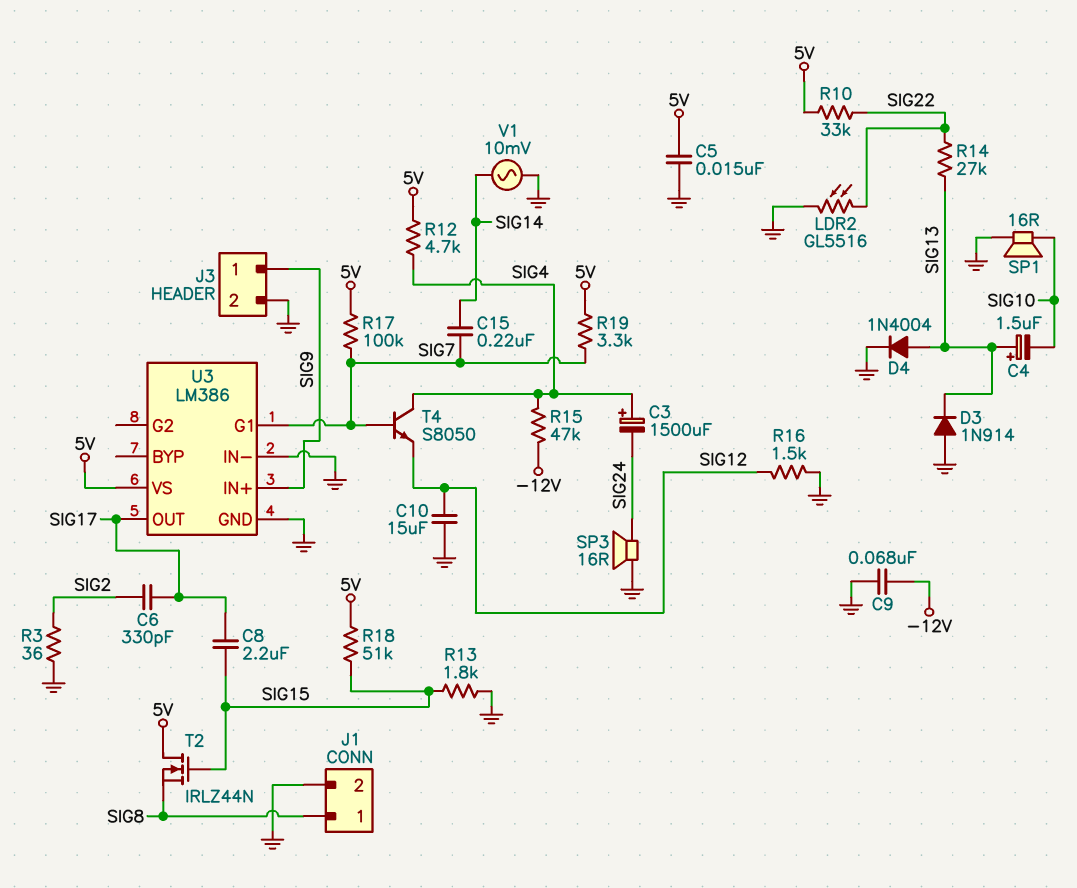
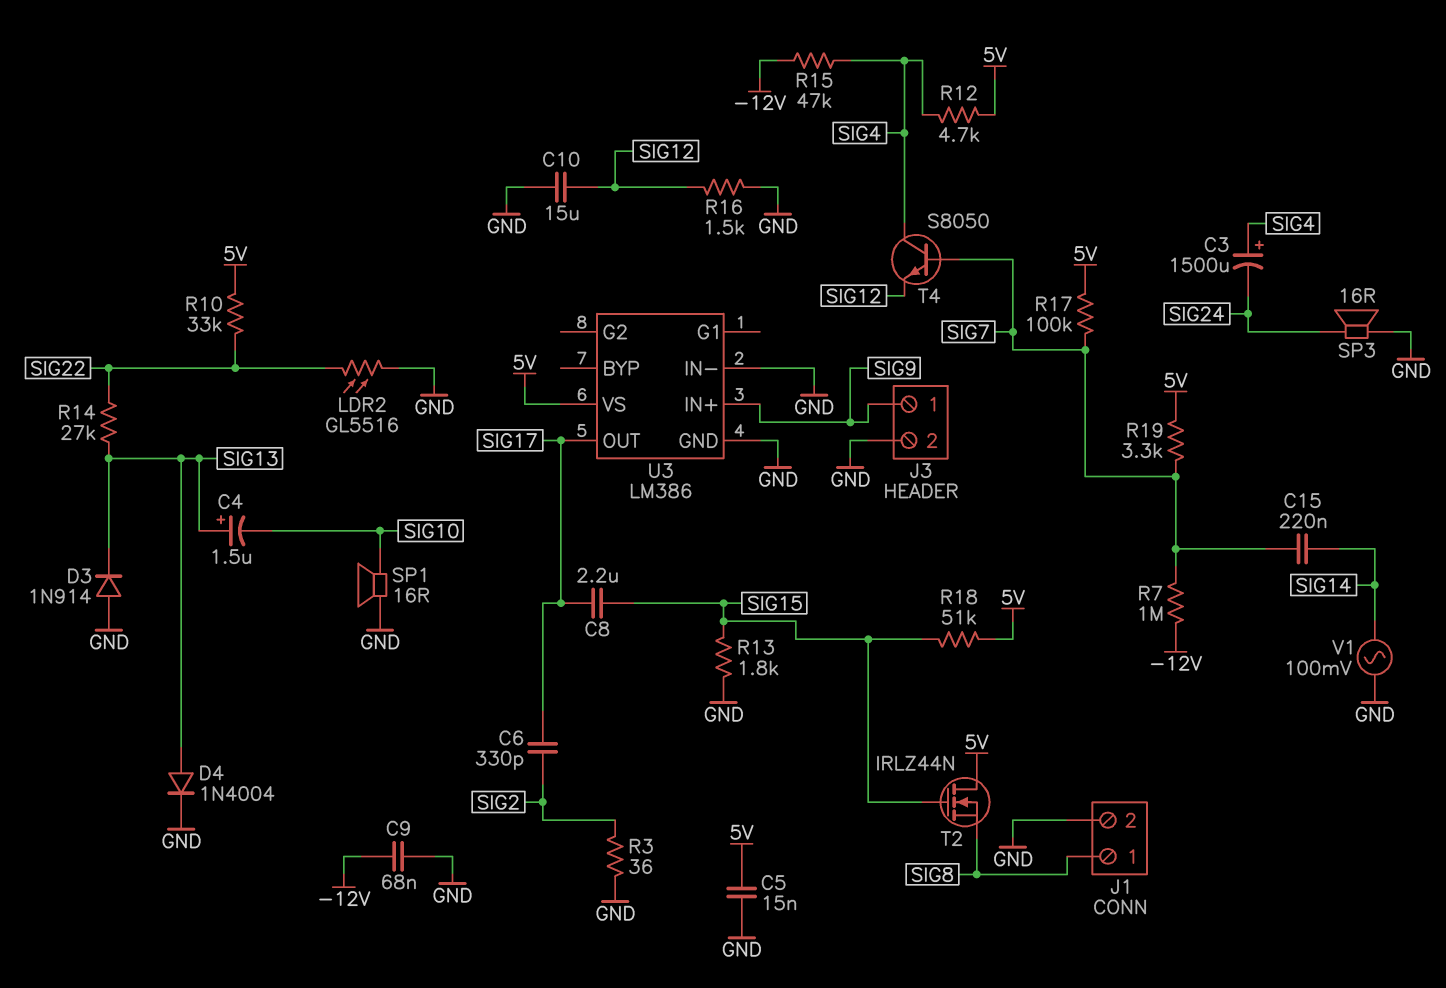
R7: none -> 1M (-12V, SIG7)
U3 pin G1: SIG7 -> none
V1: AC 10mV (GND, SIG14) -> AC 100mV (GND, SIG14)

